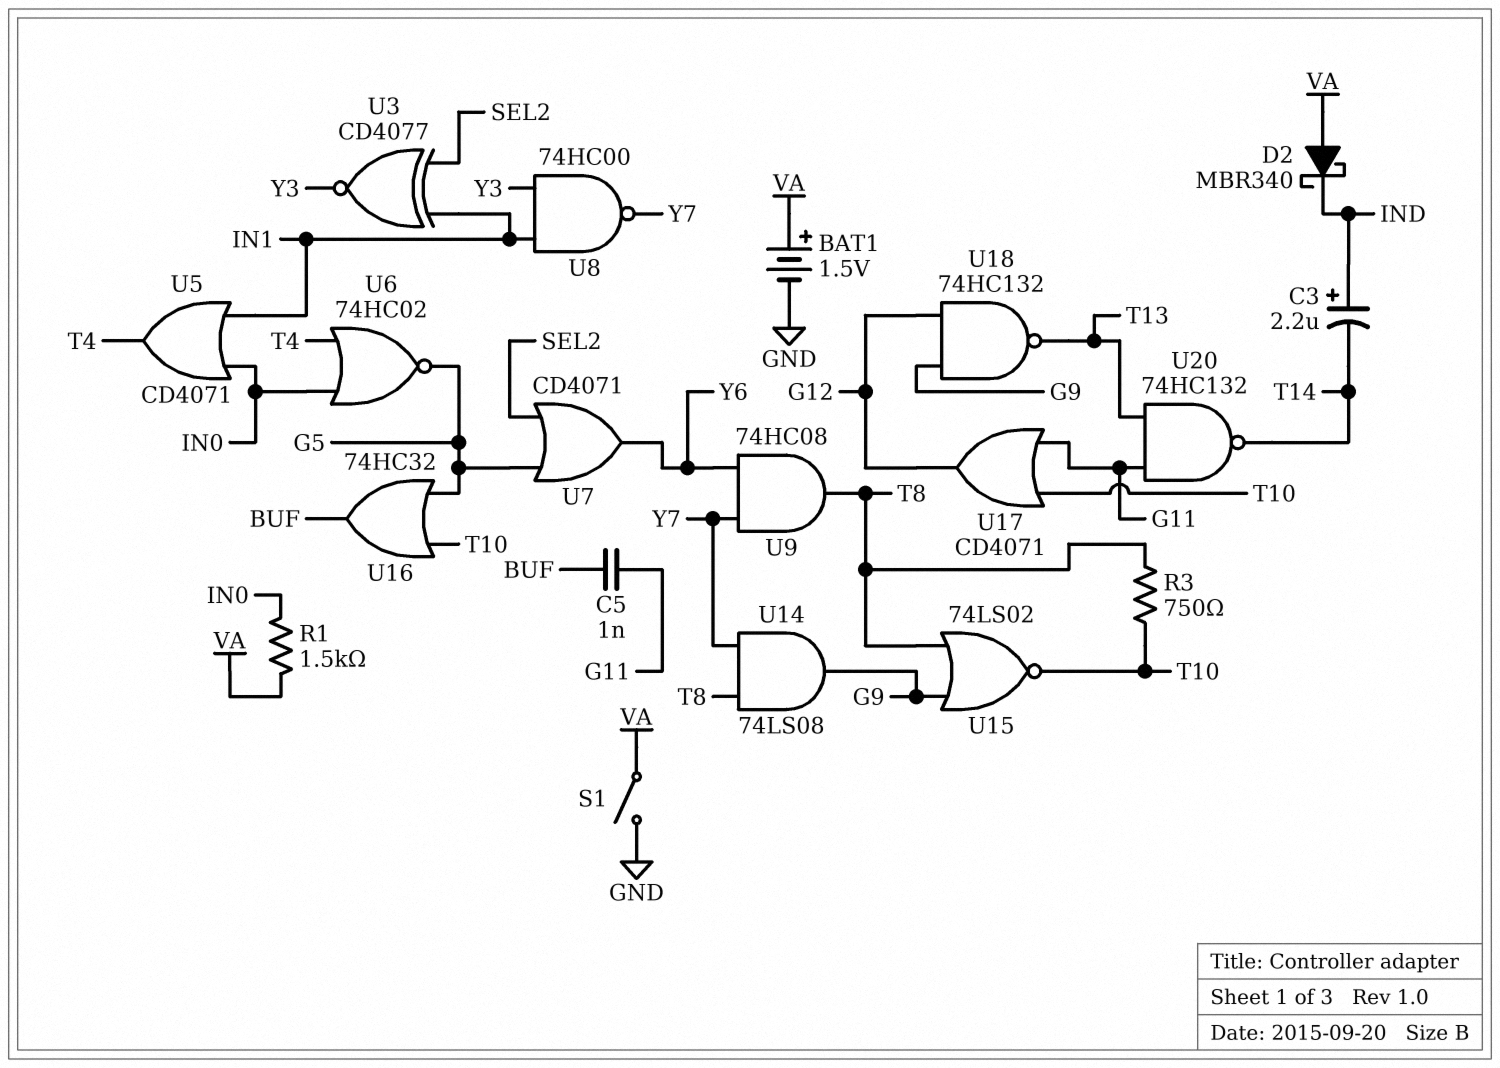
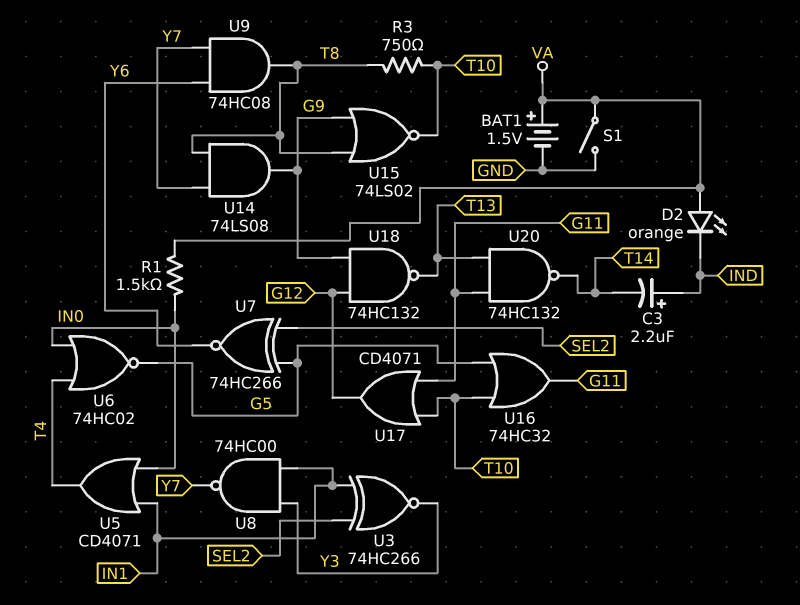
C5: 1nF (BUF, G11) -> none
D2: schottky MBR340 (A VA, K IND) -> LED orange (A VA, K IND)
U3: XNOR CD4077 (in IN1, in SEL2, out Y3) -> XNOR 74HC266 (in IN1, in SEL2, out Y3)
U7: OR CD4071 (in G5, in SEL2, out Y6) -> XNOR 74HC266 (in G5, in SEL2, out Y6)
U16: OR 74HC32 (in G5, in T10, out BUF) -> OR 74HC32 (in G5, in T10, out G11)

